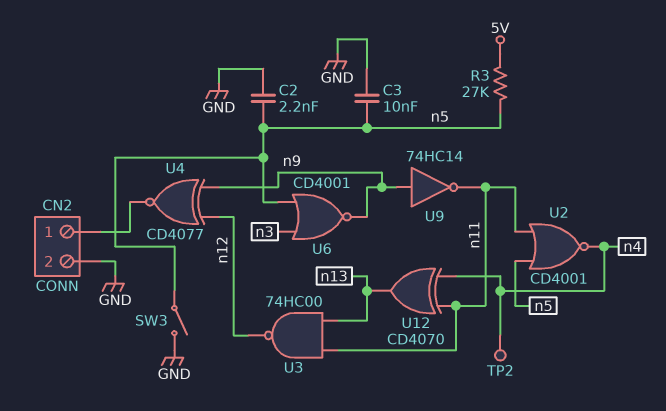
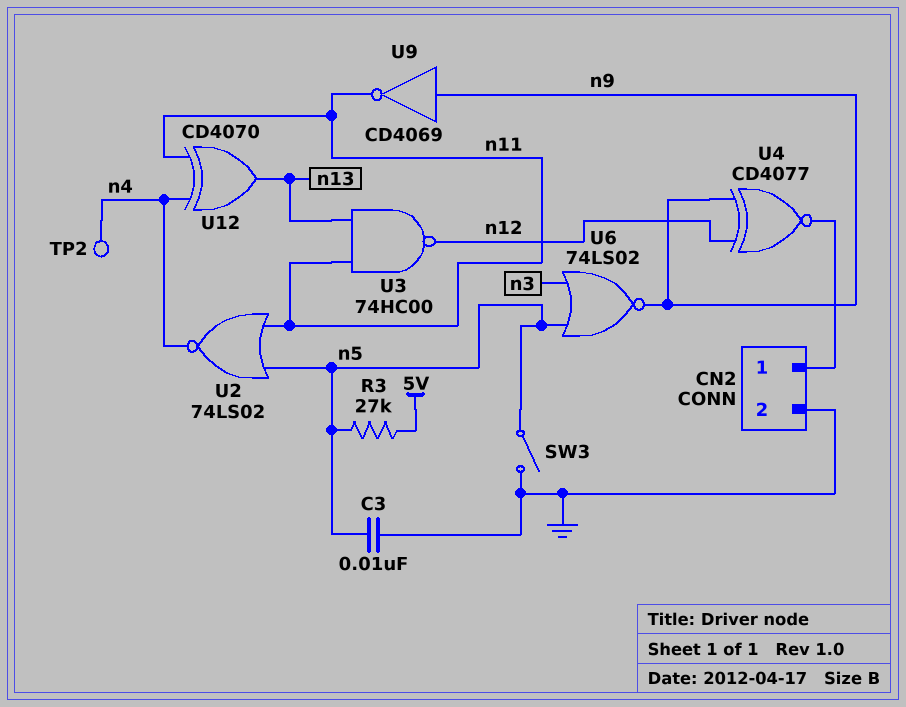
C2: 2.2nF (GND, n5) -> none
U2: NOR CD4001 (in n5, in n11, out n4) -> NOR 74LS02 (in n5, in n11, out n4)
U6: NOR CD4001 (in n3, in n5, out n9) -> NOR 74LS02 (in n3, in n5, out n9)
U9: NOT 74HC14 (in n9, out n11) -> NOT CD4069 (in n9, out n11)

